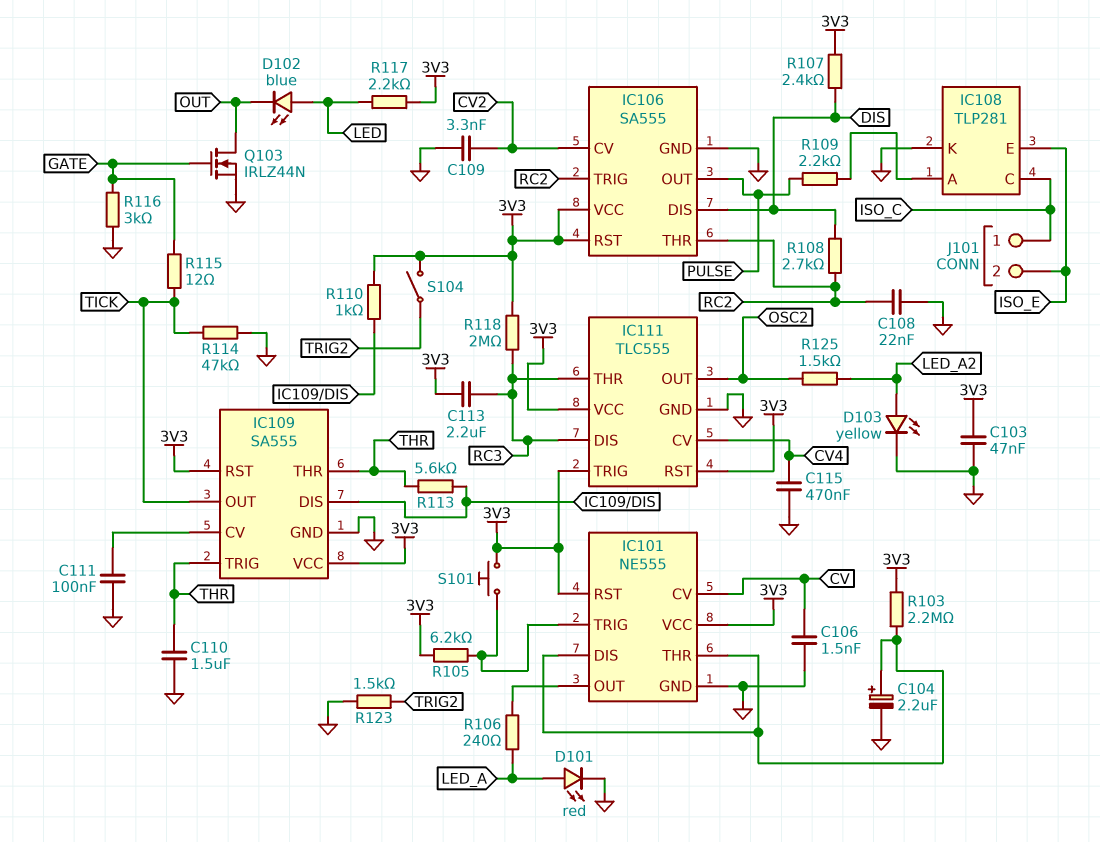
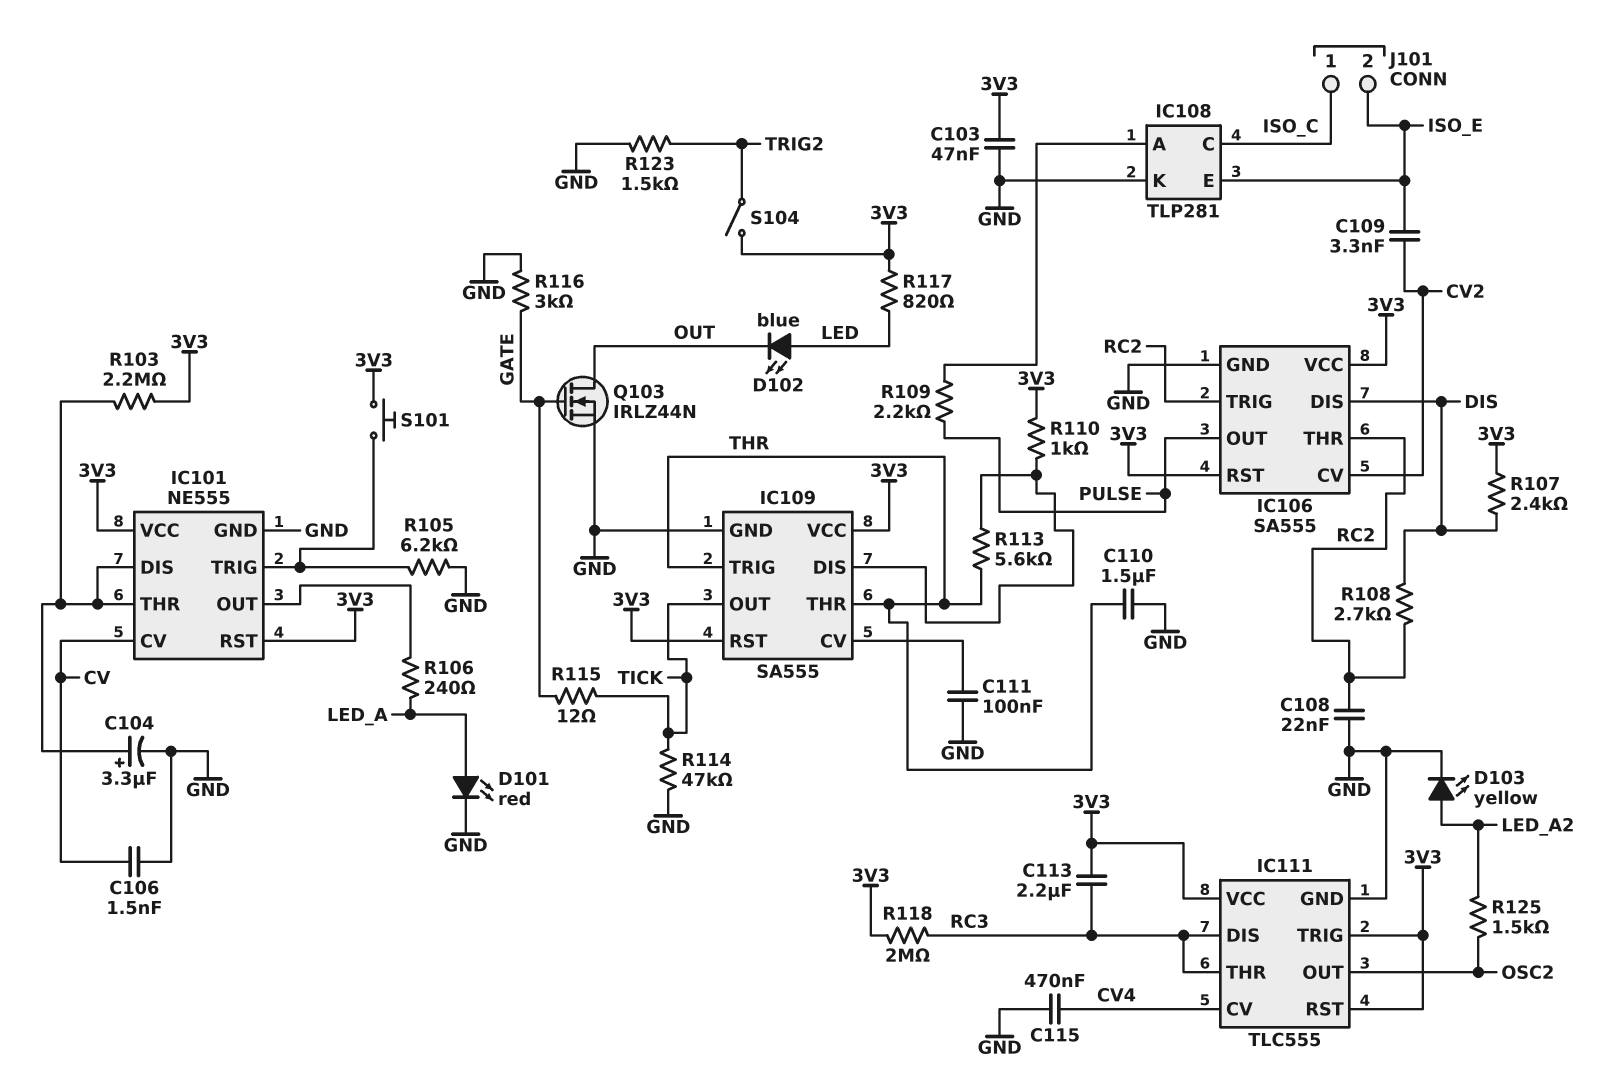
C104: 2.2uF (plus IC101/DIS, minus GND) -> 3.3uF (plus IC101/DIS, minus GND)
C109: 3.3nF (CV2, GND) -> 3.3nF (CV2, ISO_E)
R105: 6.2k (3V3, IC101/TRIG) -> 6.2k (GND, IC101/TRIG)
R117: 2.2k (3V3, LED) -> 820 (3V3, LED)

